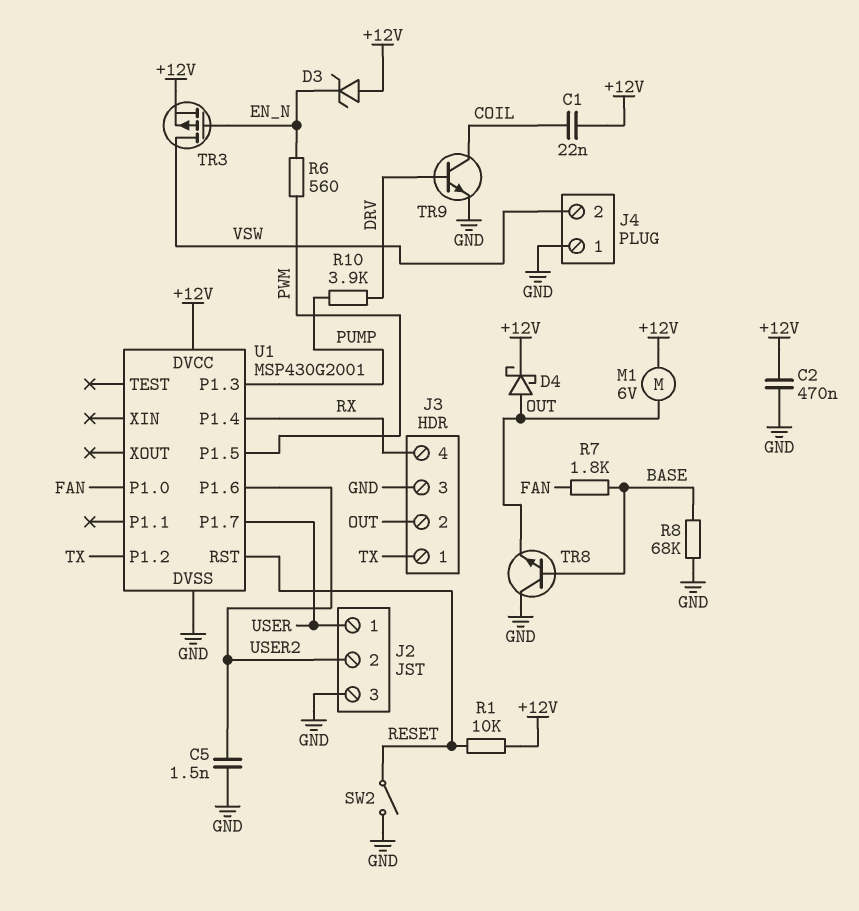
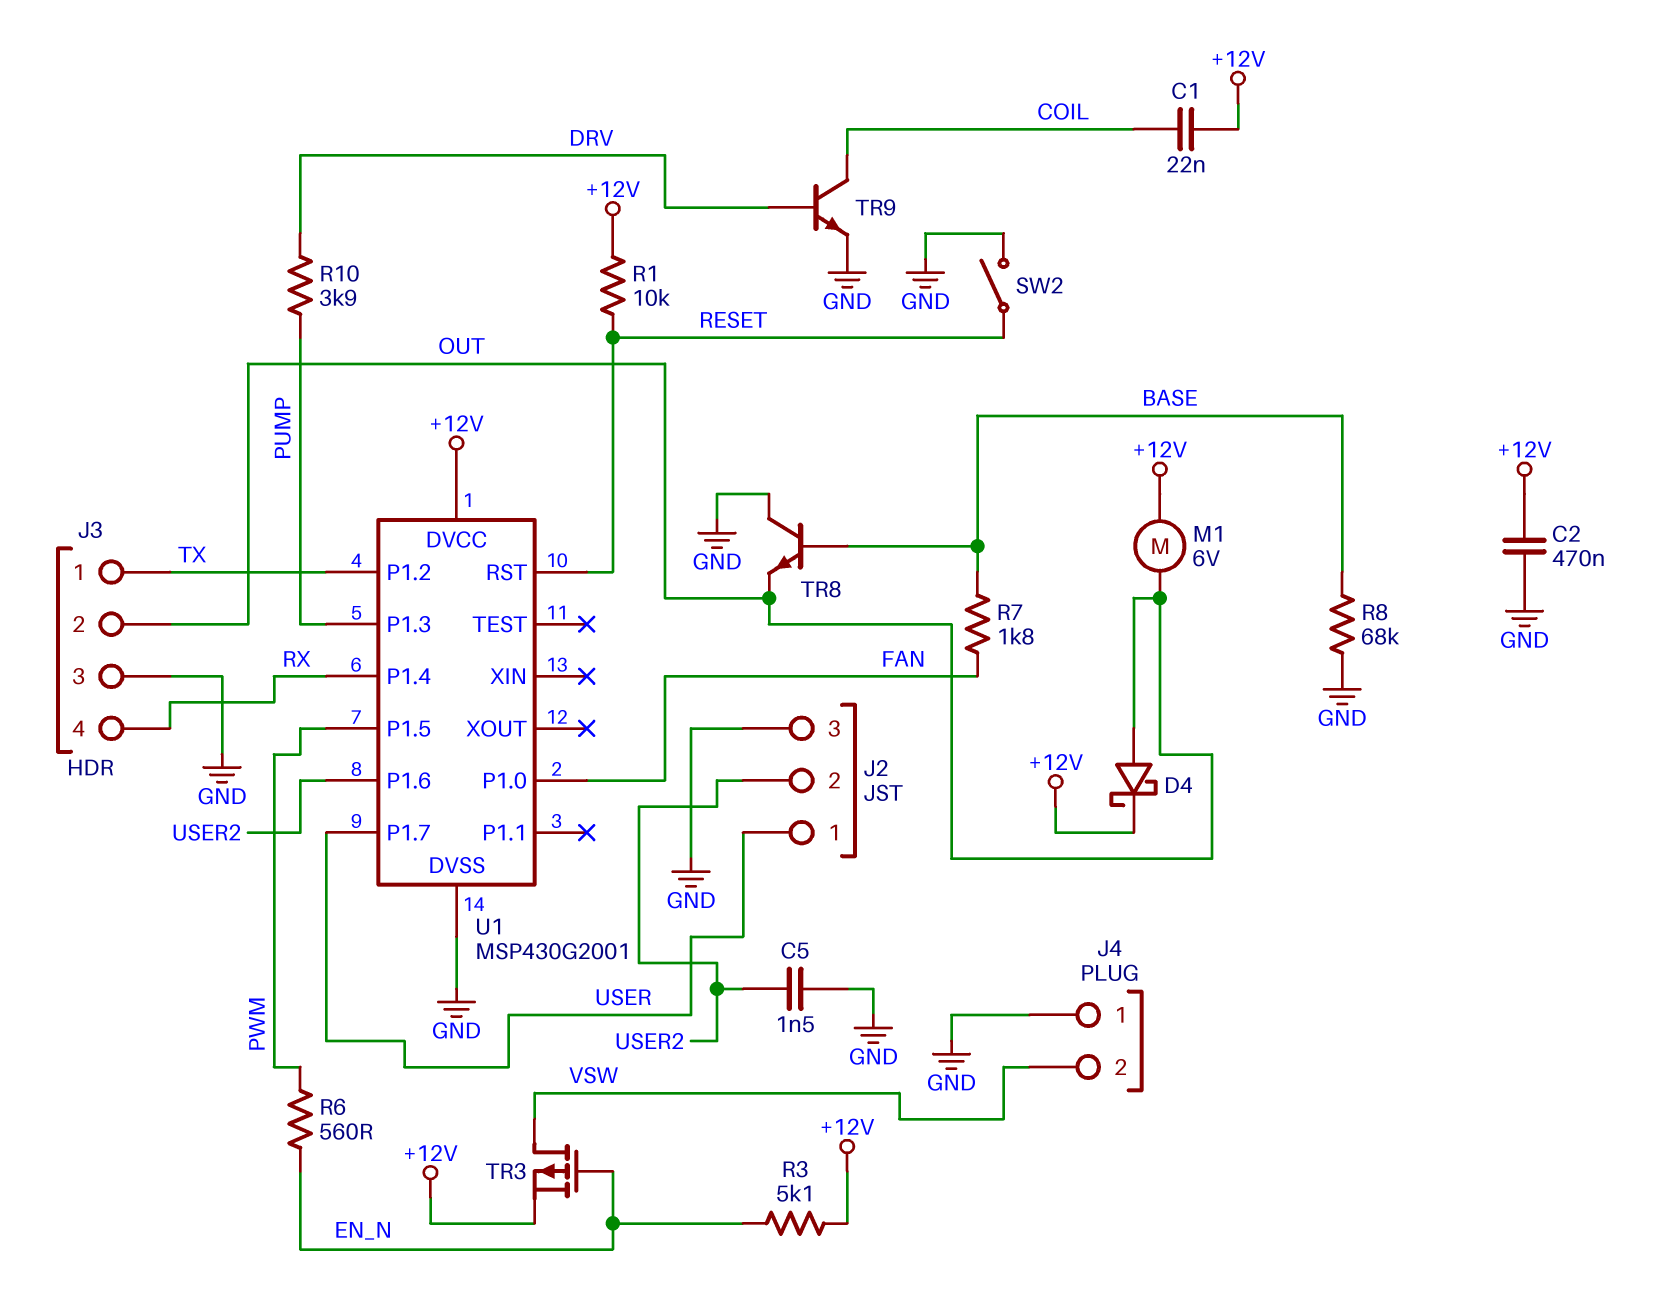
D3: zener (A +12V, K EN_N) -> none
R3: none -> 5.1k (+12V, EN_N)

